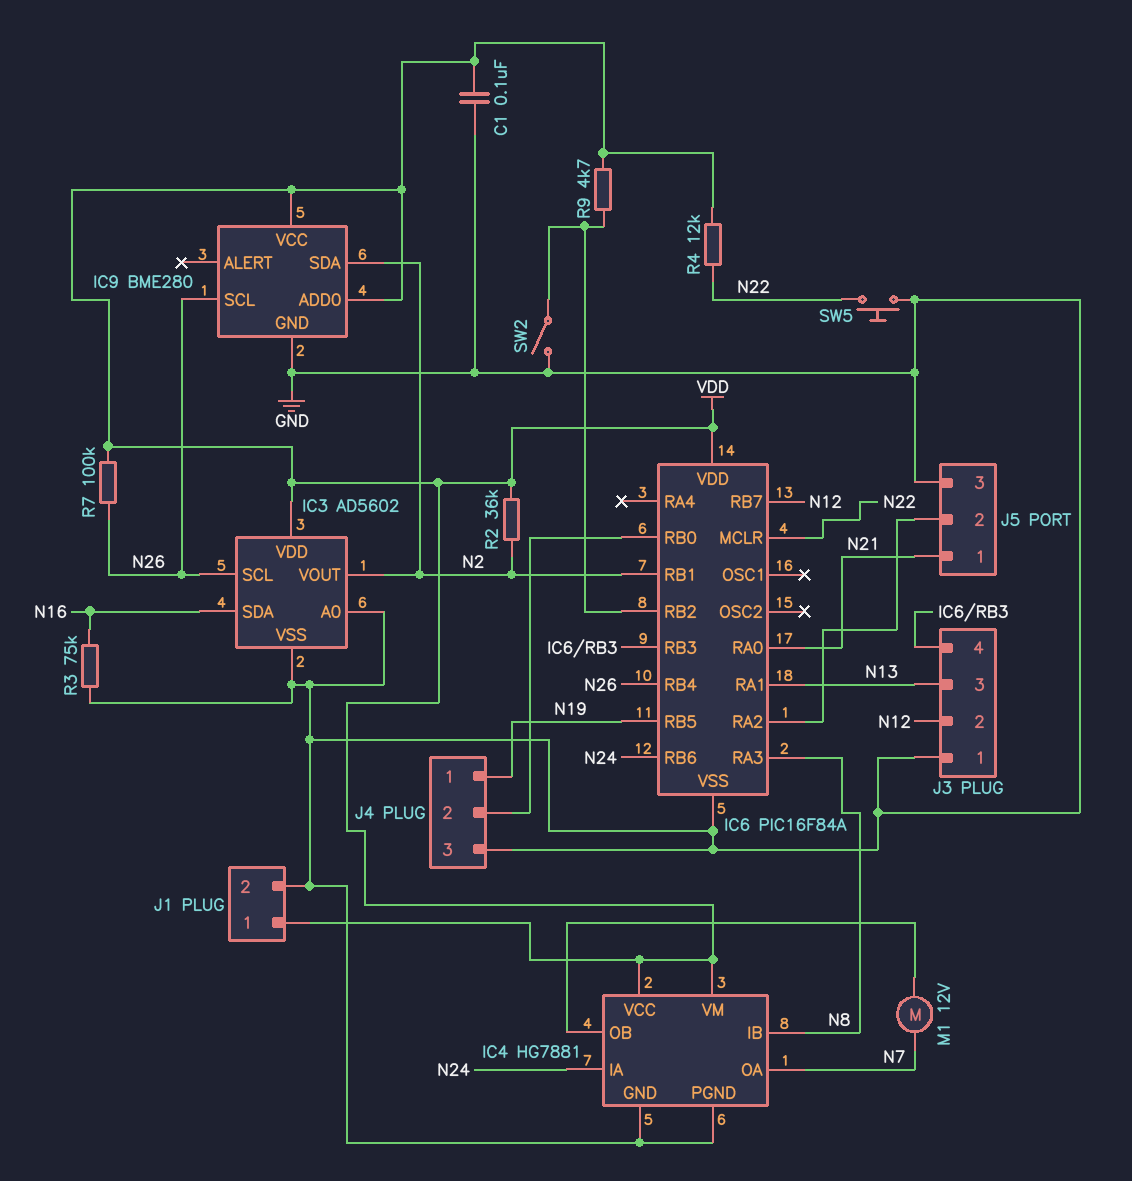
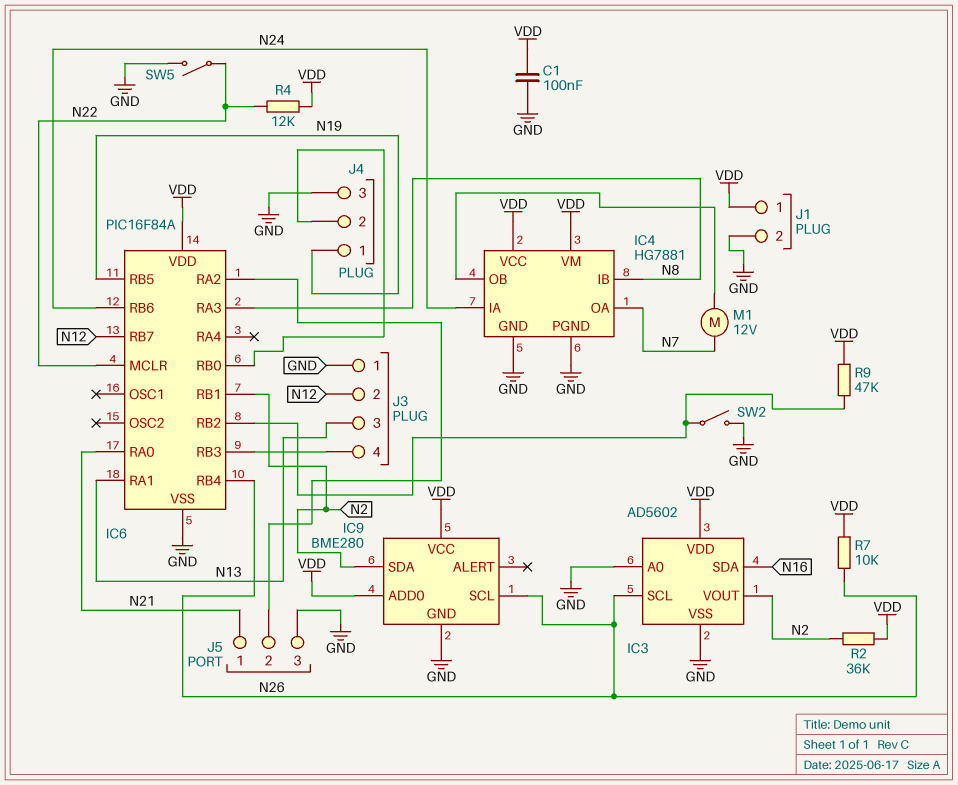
R3: 75k (GND, N16) -> none
R7: 100k (N26, VDD) -> 10k (N26, VDD)
R9: 4.7k (IC6/RB2, VDD) -> 47k (IC6/RB2, VDD)
SW5: button (GND, N22) -> switch (GND, N22)

